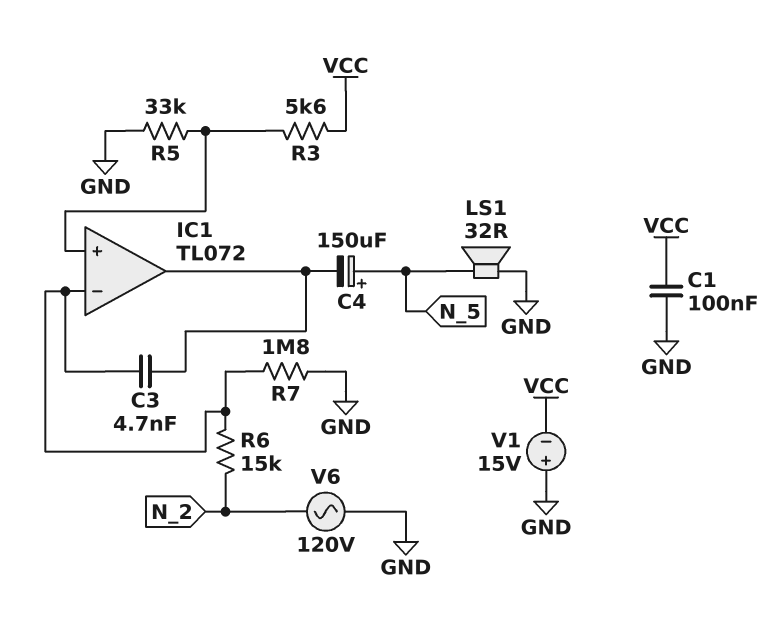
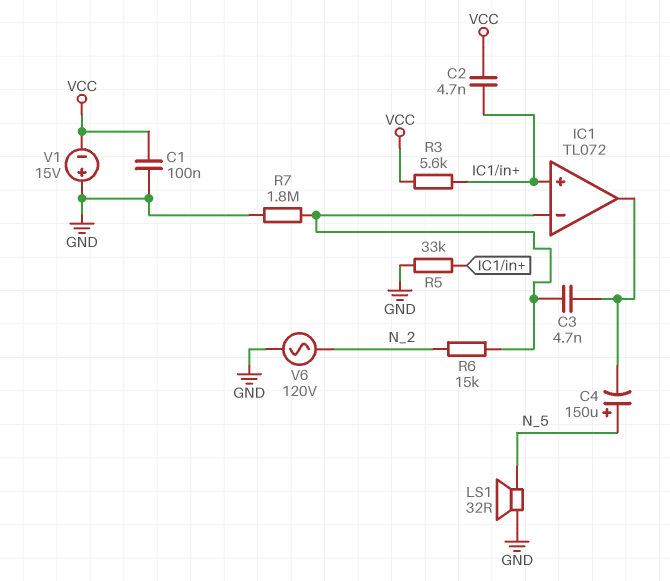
C2: none -> 4.7nF (IC1/in+, VCC)

